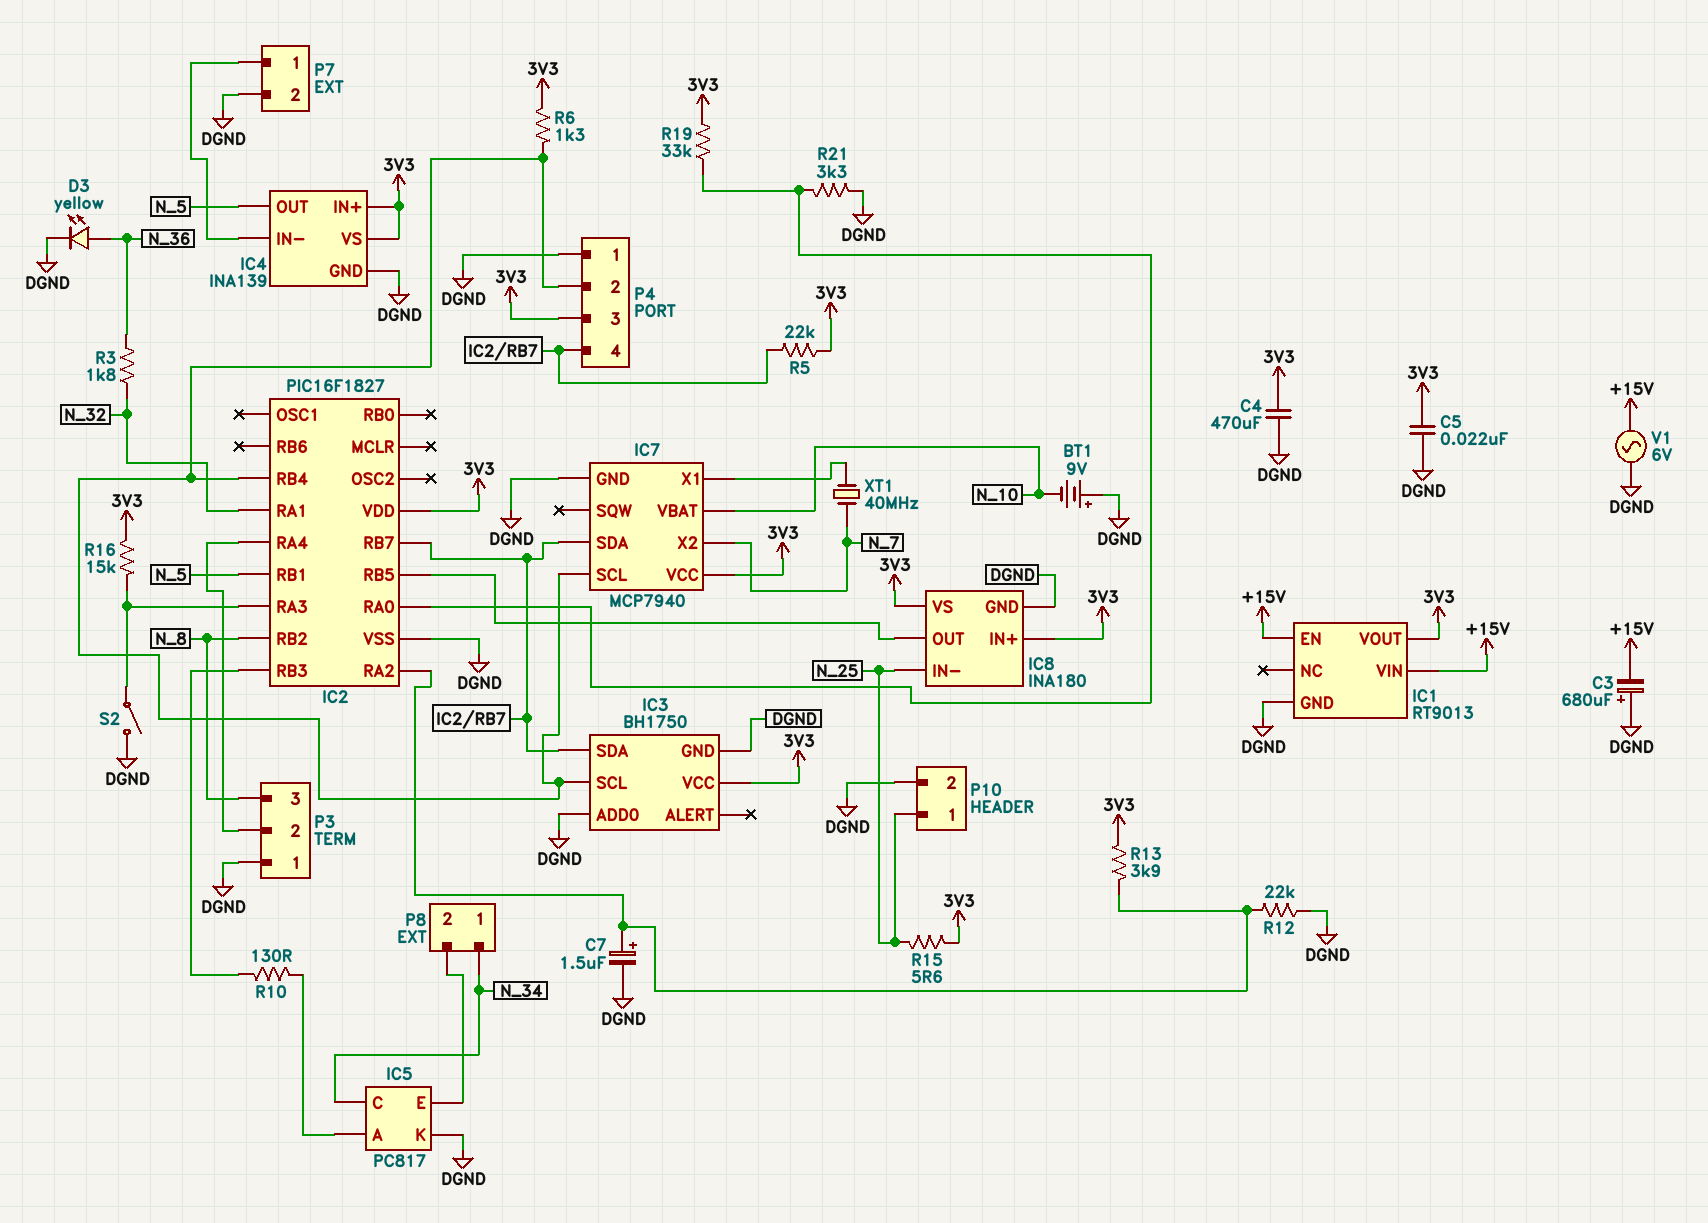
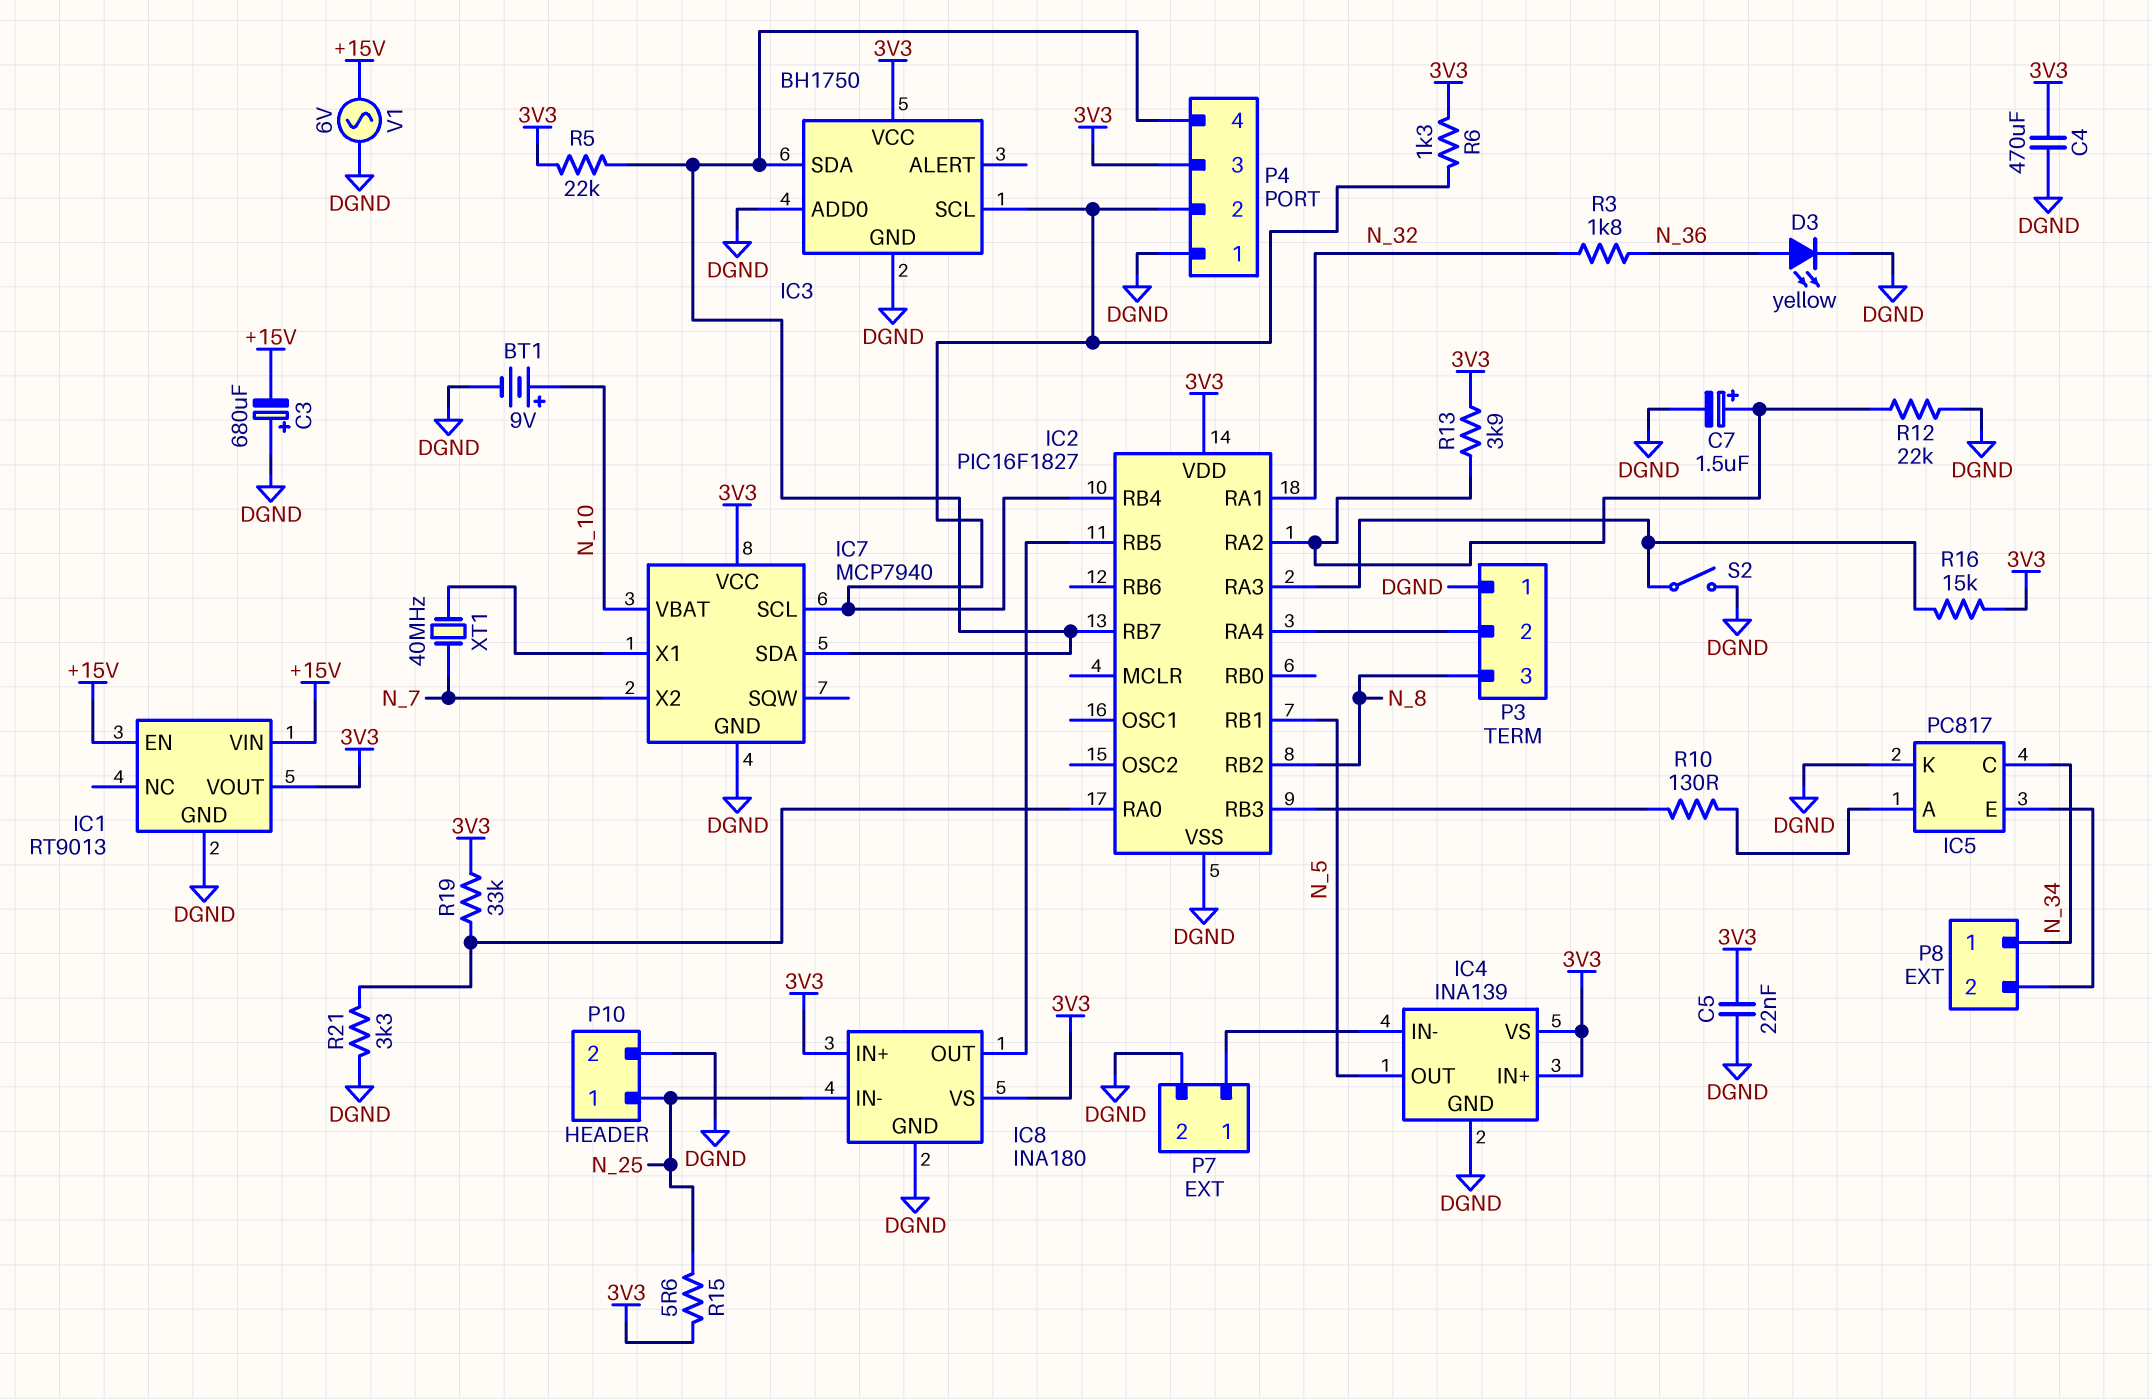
BT1: 9V (plus DGND, minus N_10) -> 9V (plus N_10, minus DGND)

